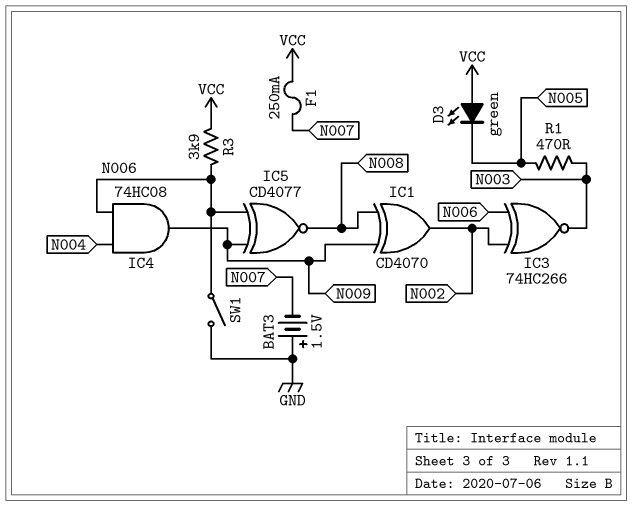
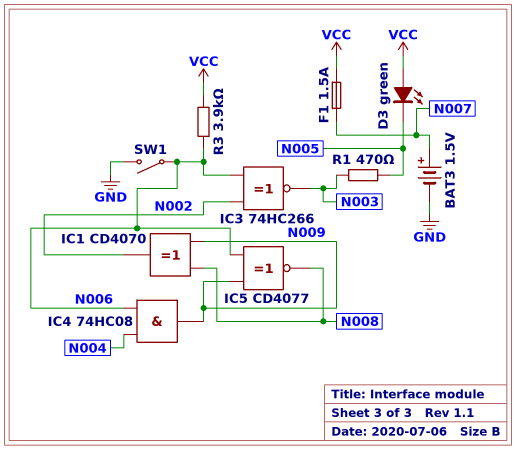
BAT3: 1.5V (plus GND, minus N007) -> 1.5V (plus N007, minus GND)
F1: 250mA (N007, VCC) -> 1.5A (N007, VCC)

